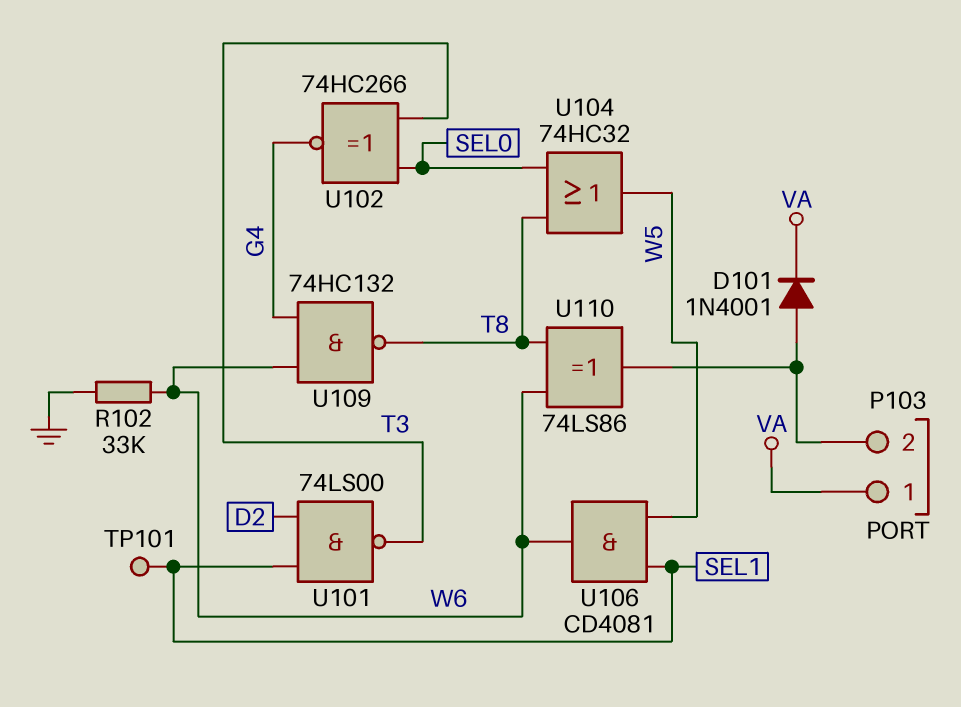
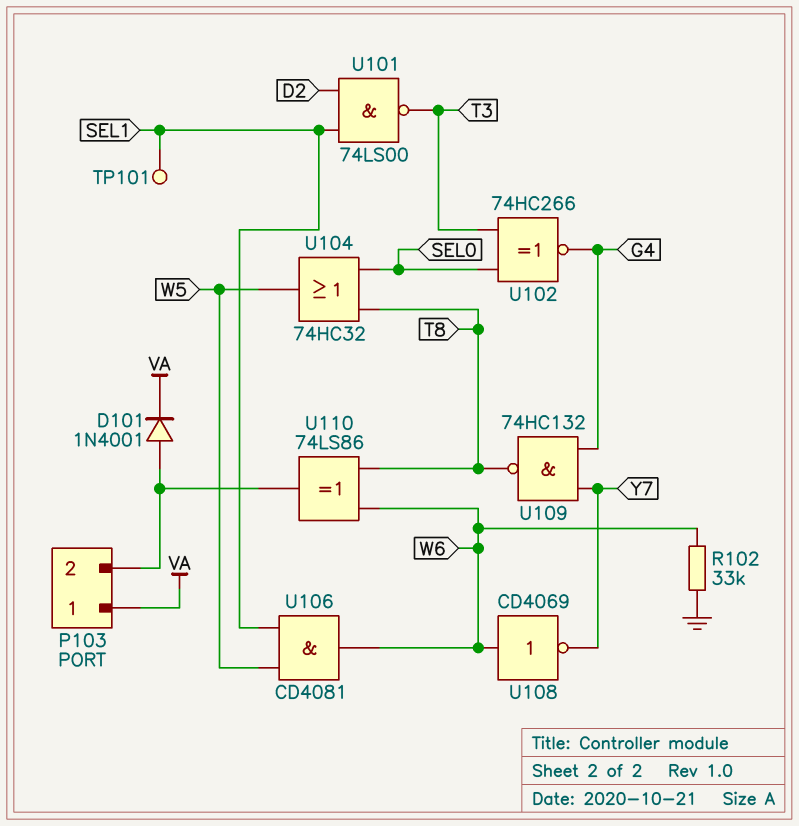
U108: none -> NOT CD4069 (in W6, out Y7)
U109: NAND 74HC132 (in G4, in W6, out T8) -> NAND 74HC132 (in G4, in Y7, out T8)

